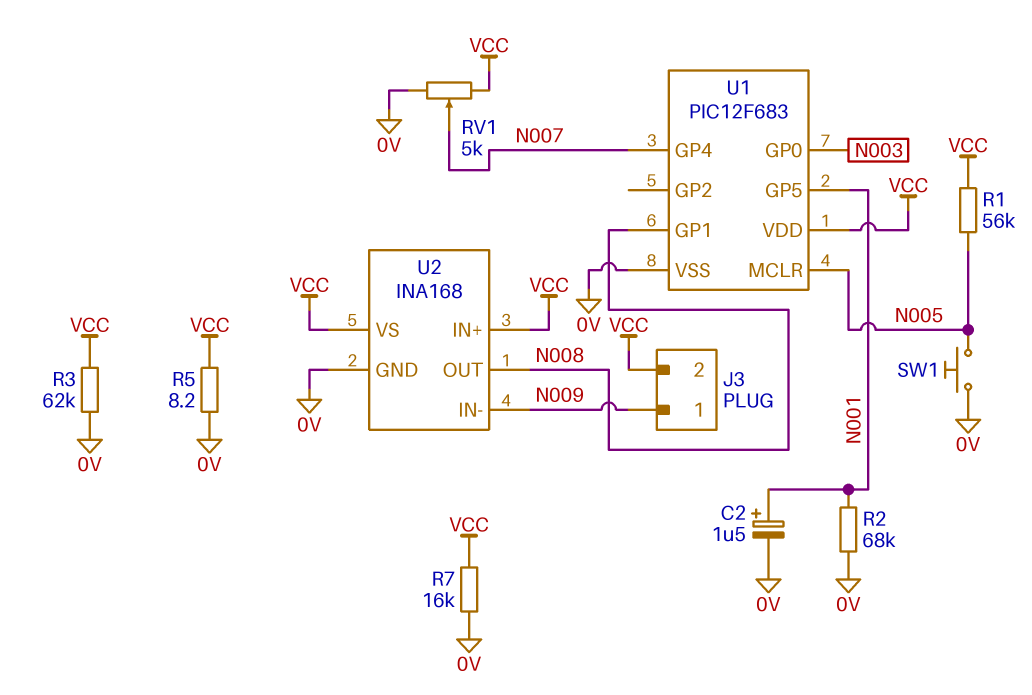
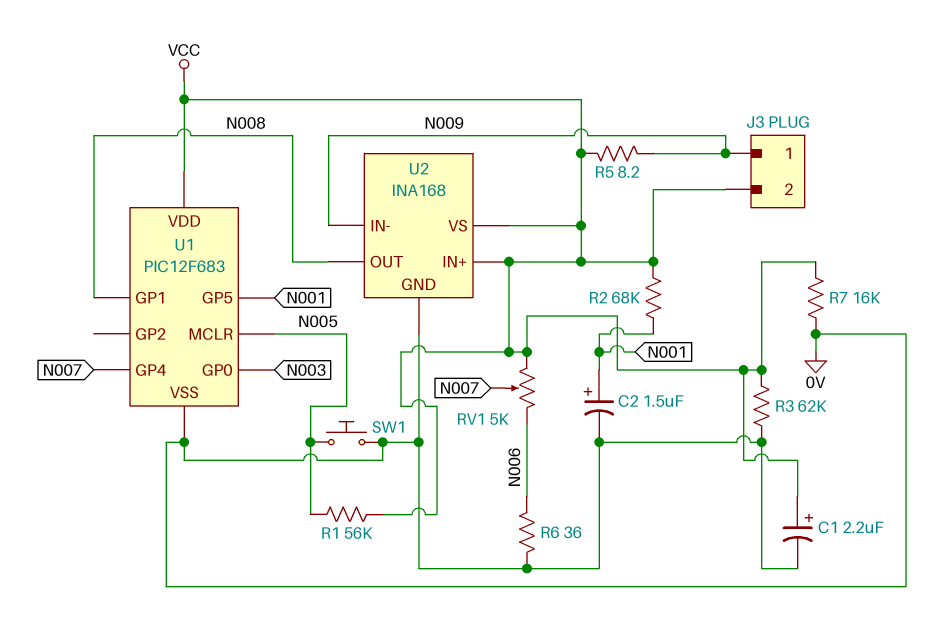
C1: none -> 2.2uF (plus VCC, minus 0V)
R2: 68k (0V, N001) -> 68k (N001, VCC)
R5: 8.2 (0V, VCC) -> 8.2 (N009, VCC)
R6: none -> 36 (0V, N006)
RV1: 5k (0V, VCC, wiper N007) -> 5k (N006, VCC, wiper N007)

